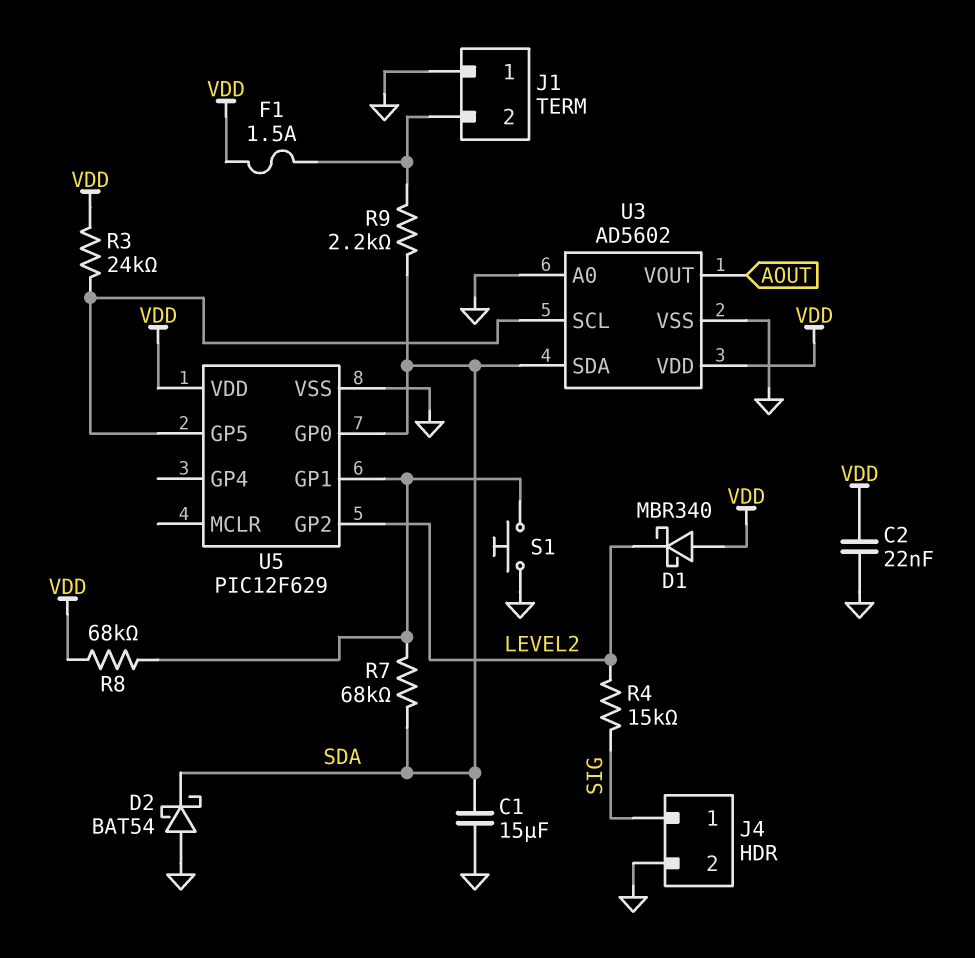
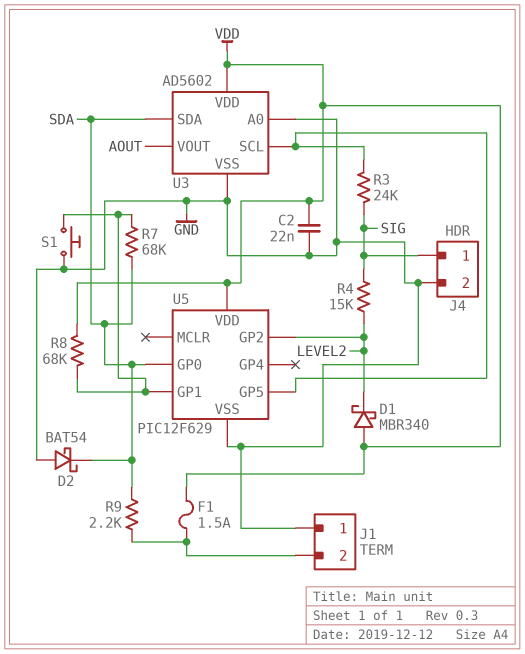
C1: 15uF (GND, SDA) -> none
R3: 24k (U3/SCL, VDD) -> 24k (SIG, U3/SCL)

